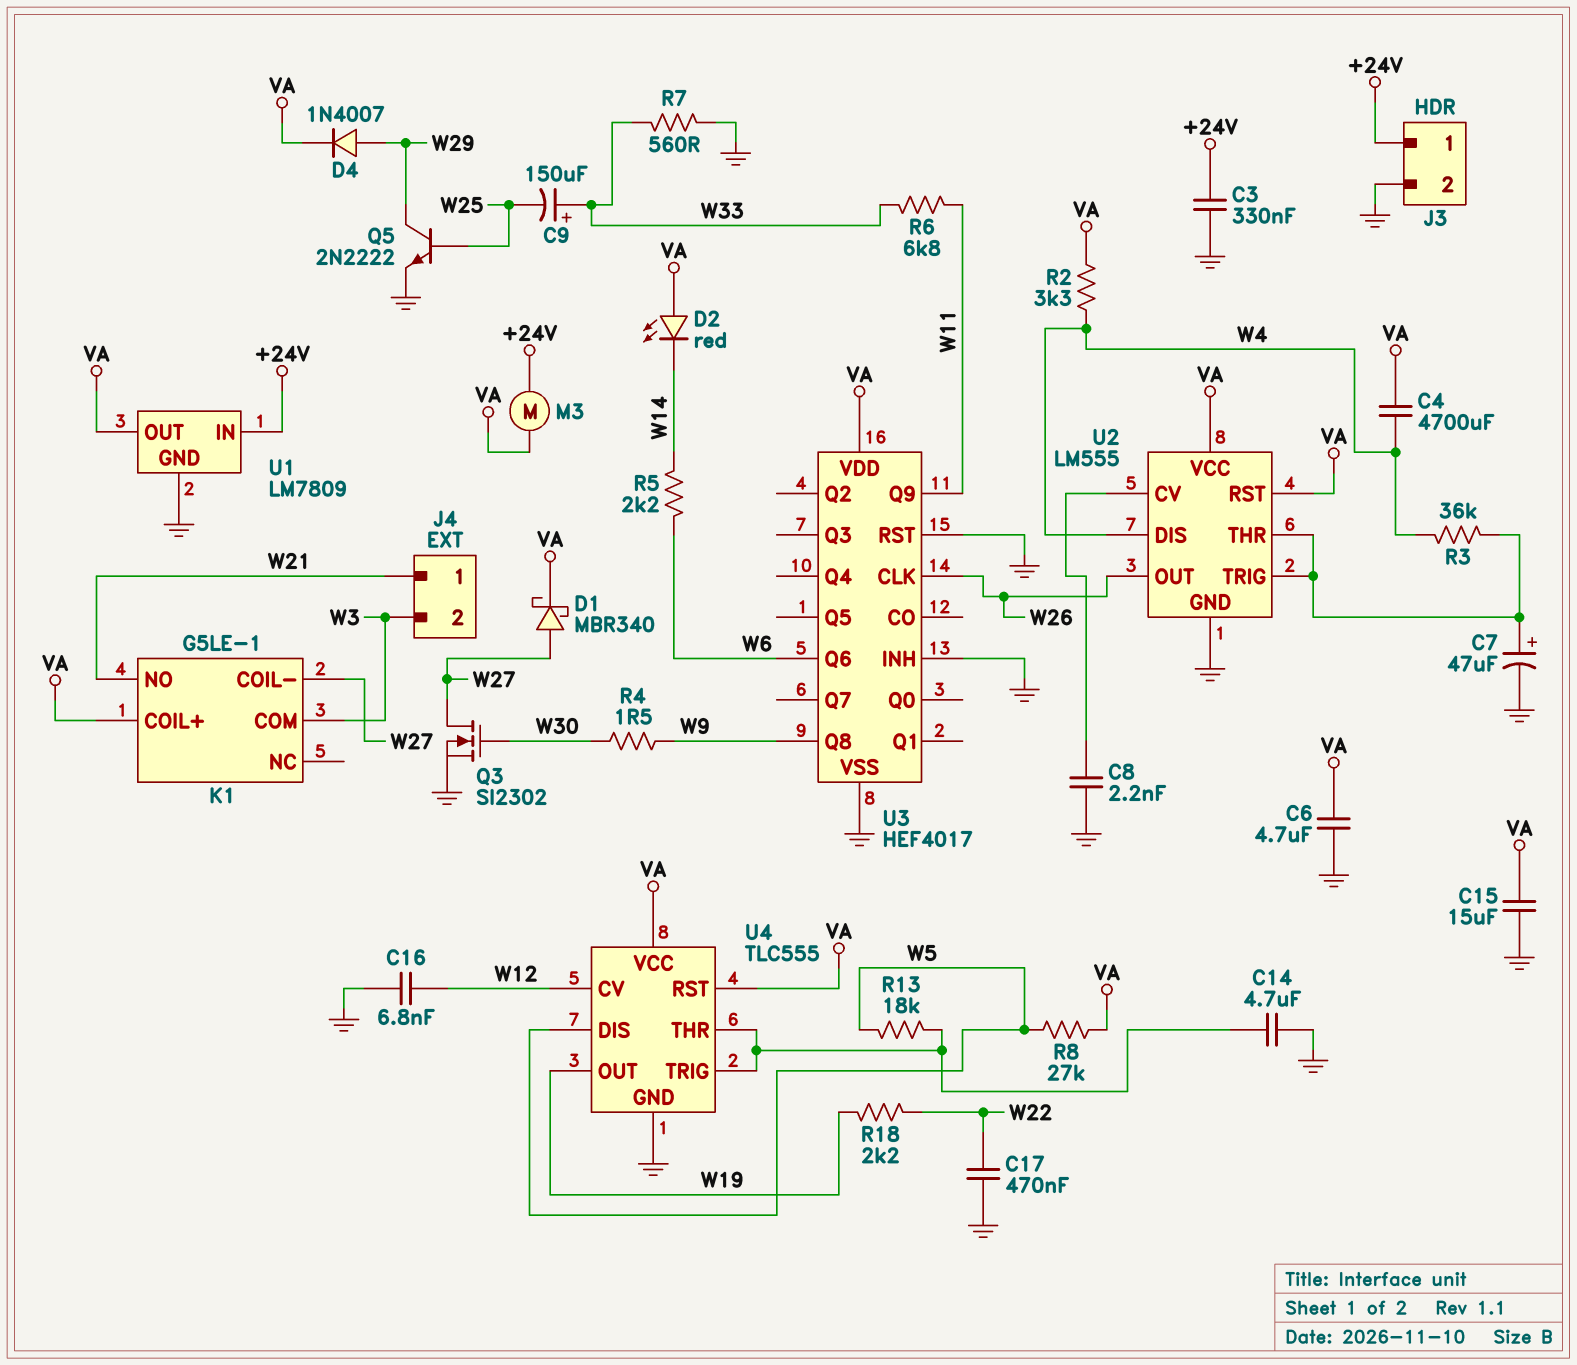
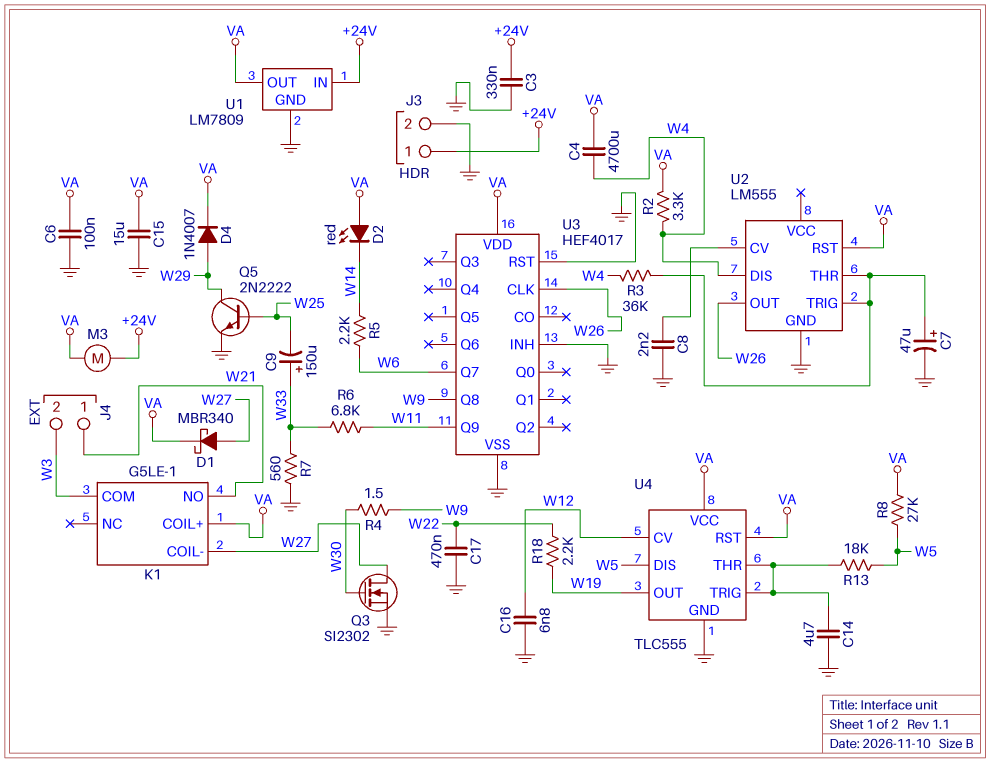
C6: 4.7uF (GND, VA) -> 100nF (GND, VA)
U2 pin VCC: VA -> none
U3 pin Q6: W6 -> none
U3 pin Q7: none -> W6

